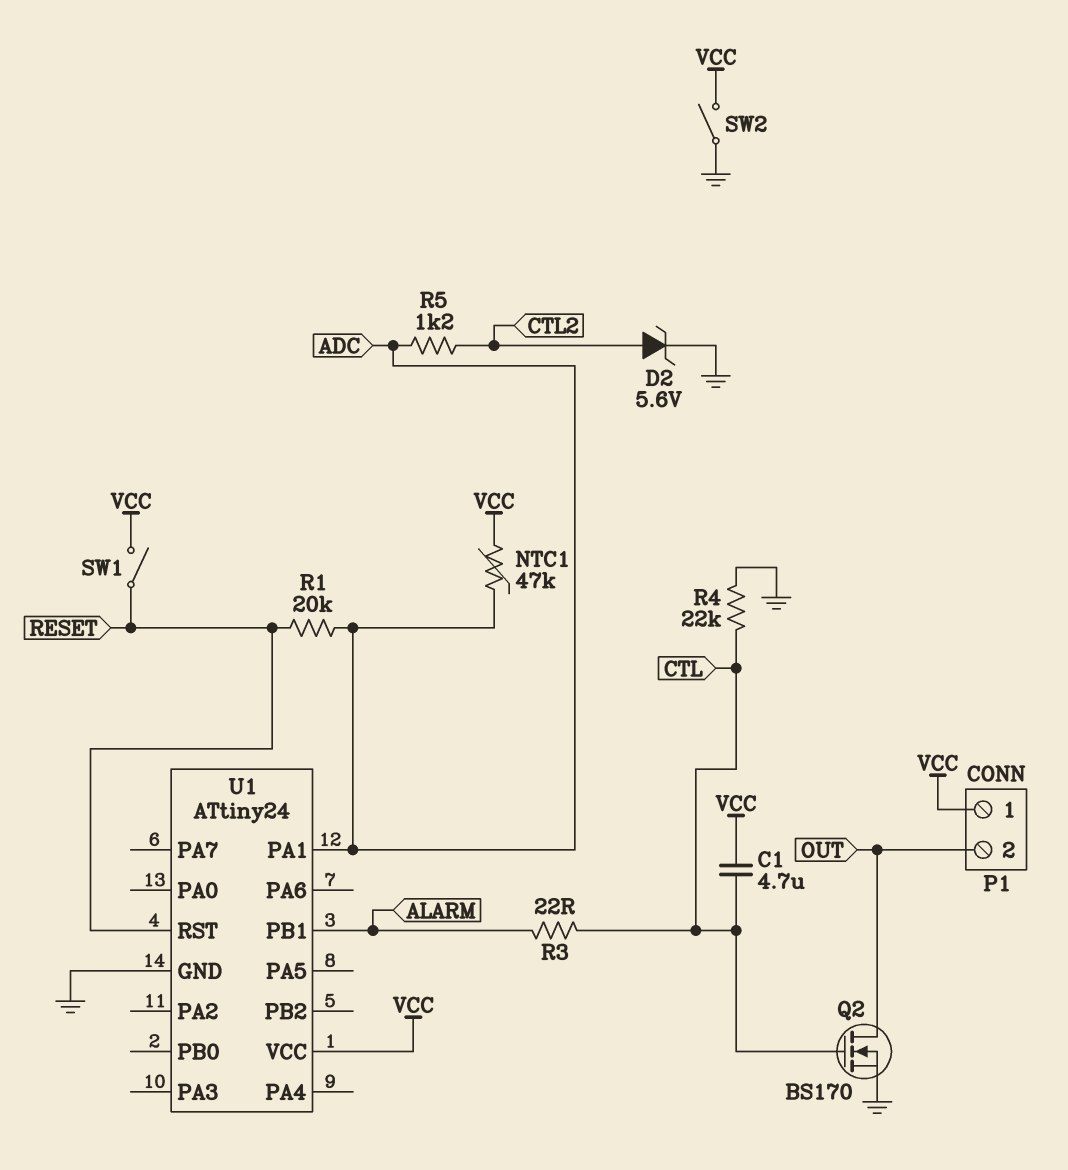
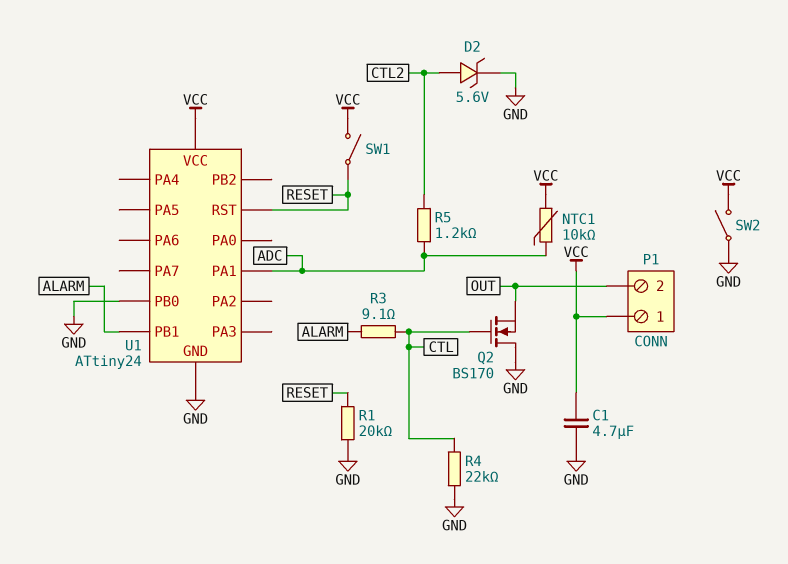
C1: 4.7uF (CTL, VCC) -> 4.7uF (GND, VCC)
NTC1: 47k (ADC, VCC) -> 10k (ADC, VCC)
Q2: NMOS BS170 (G CTL, D OUT, S GND) -> NMOS BS170 (G CTL, D GND, S OUT)
R1: 20k (ADC, RESET) -> 20k (GND, RESET)
R3: 22 (ALARM, CTL) -> 9.1 (ALARM, CTL)
U1 pin PB0: none -> GND

